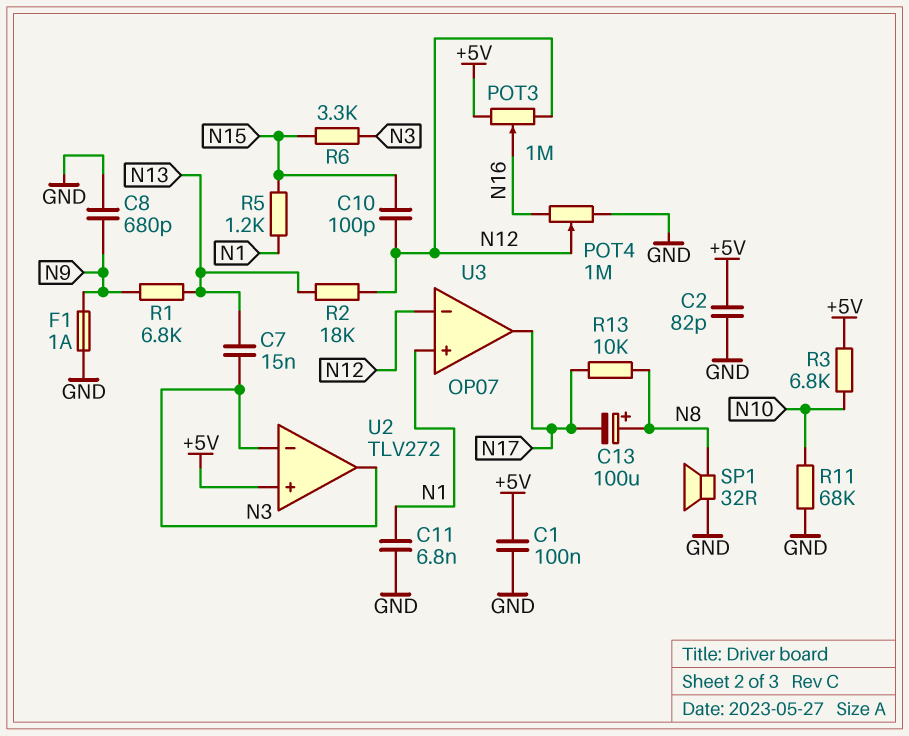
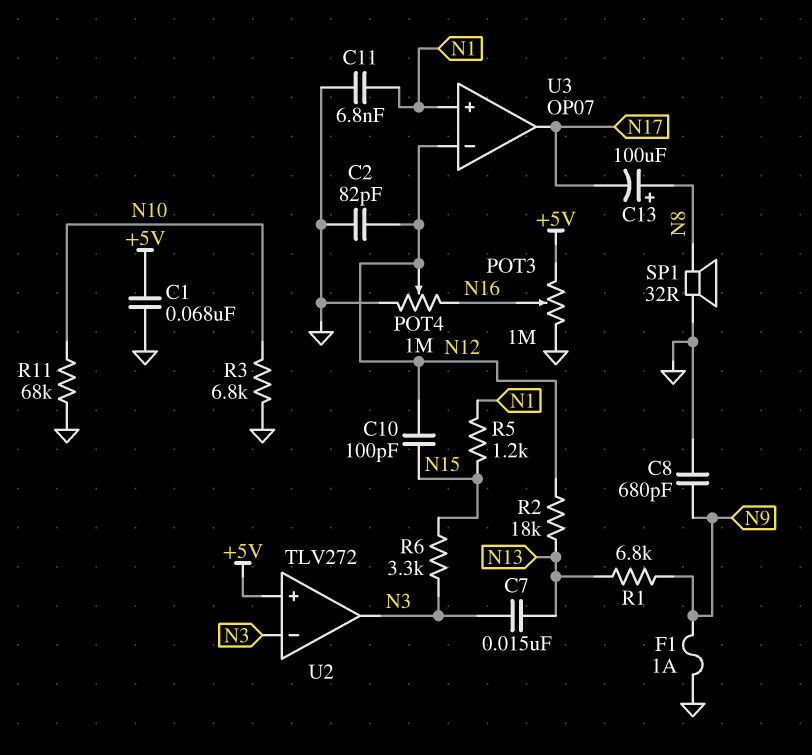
C1: 100nF (+5V, GND) -> 68nF (+5V, GND)
C2: 82pF (+5V, GND) -> 82pF (GND, N12)
POT3: 1M (+5V, N12, wiper N16) -> 1M (+5V, GND, wiper N16)
R3: 6.8k (+5V, N10) -> 6.8k (GND, N10)
R13: 10k (N8, N17) -> none

